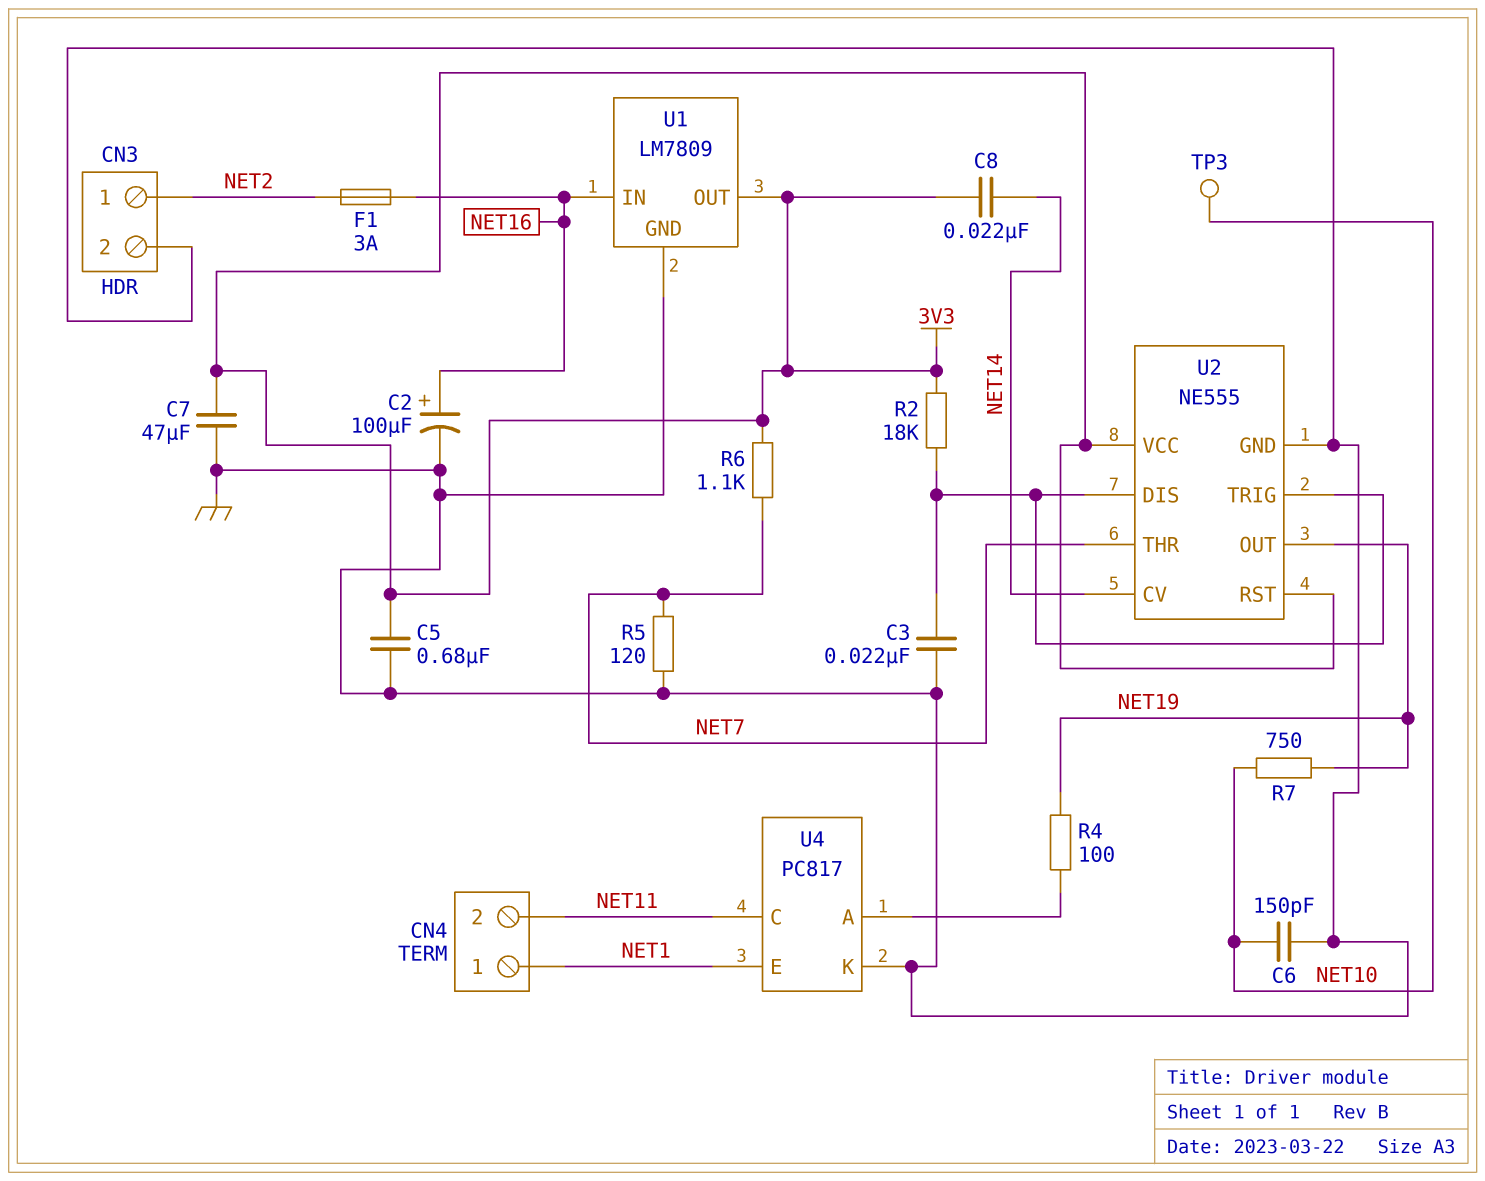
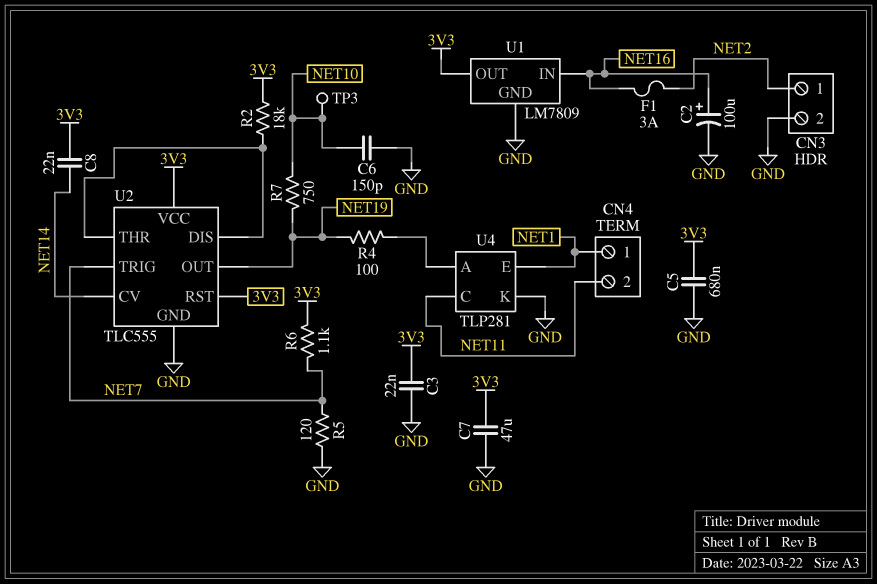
C3: 22nF (GND, U2/DIS) -> 22nF (3V3, GND)
U2: NE555 -> TLC555
U2 pin THR: NET7 -> U2/DIS
U2 pin TRIG: U2/DIS -> NET7
U4: PC817 -> TLP281

